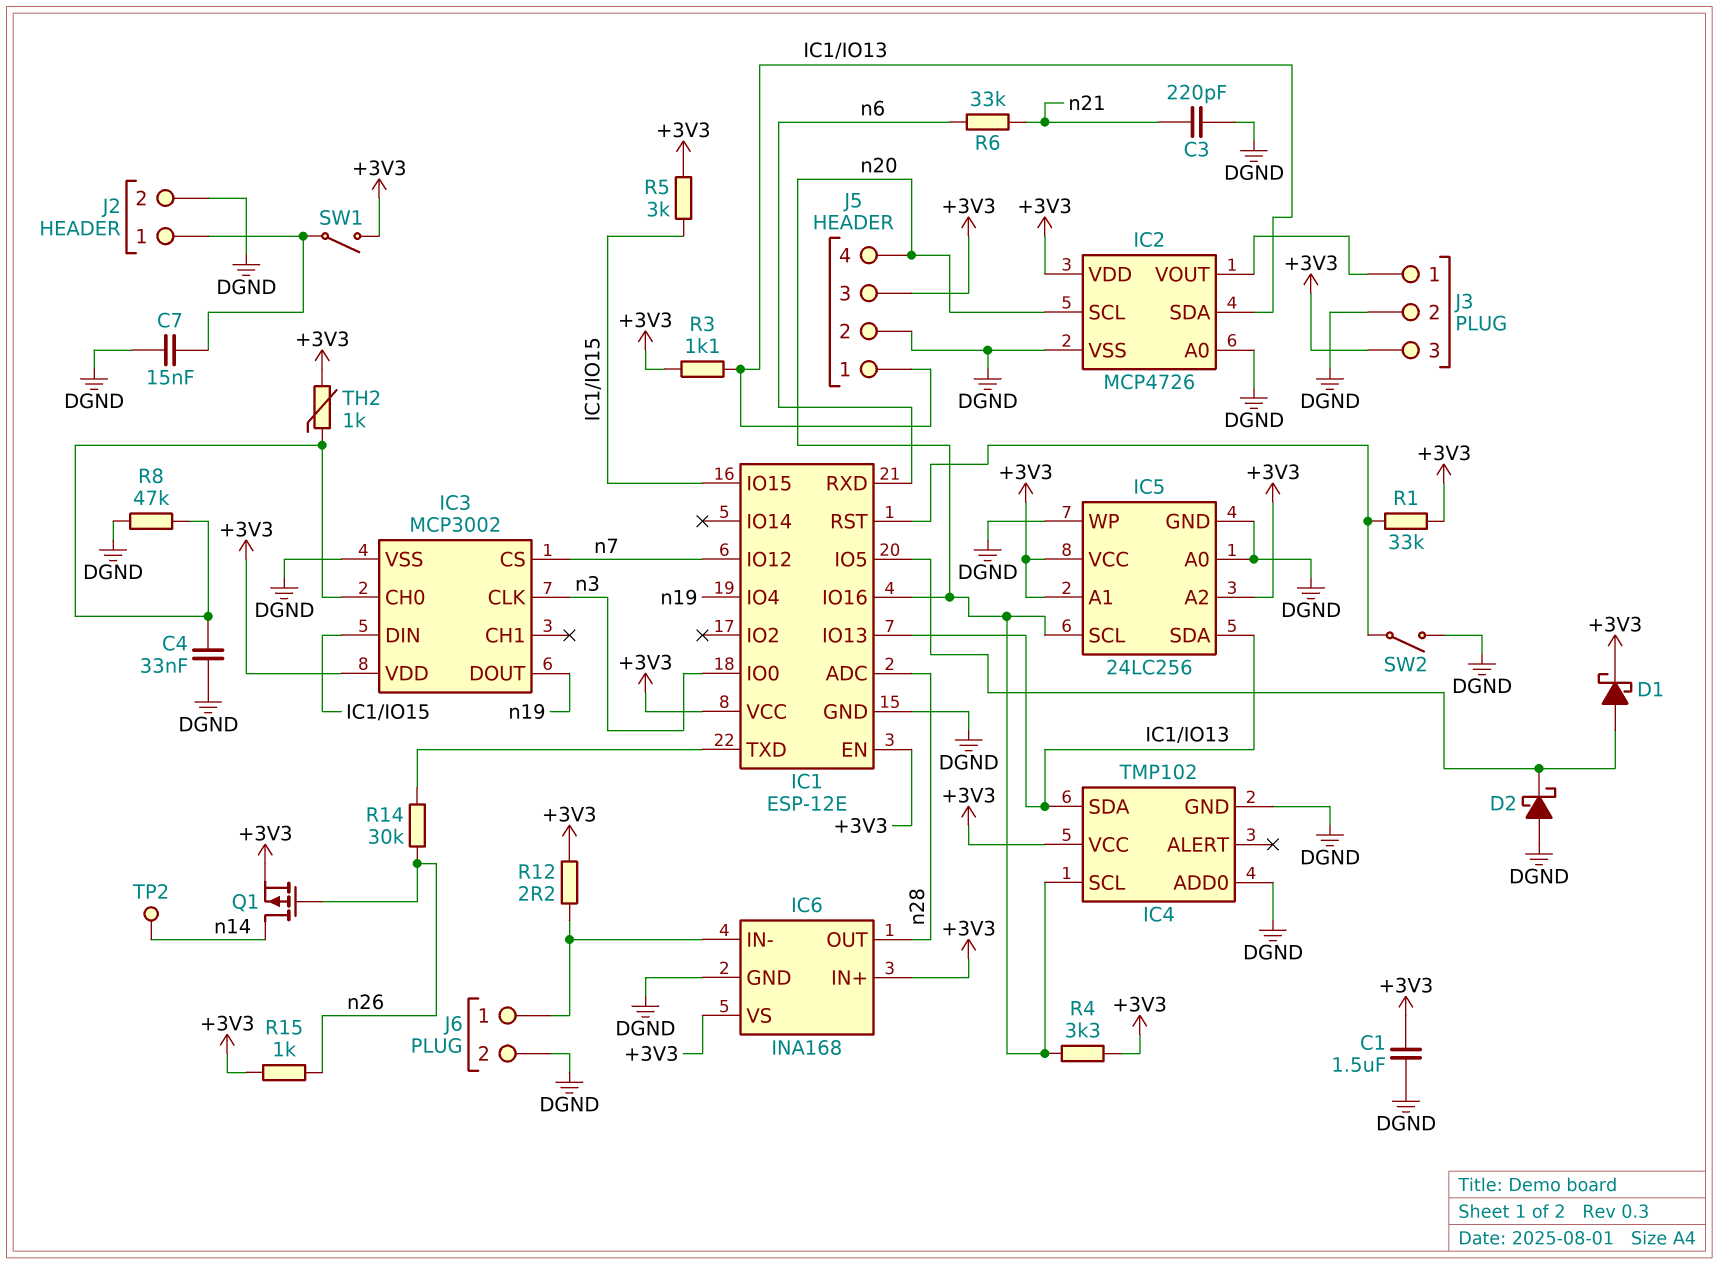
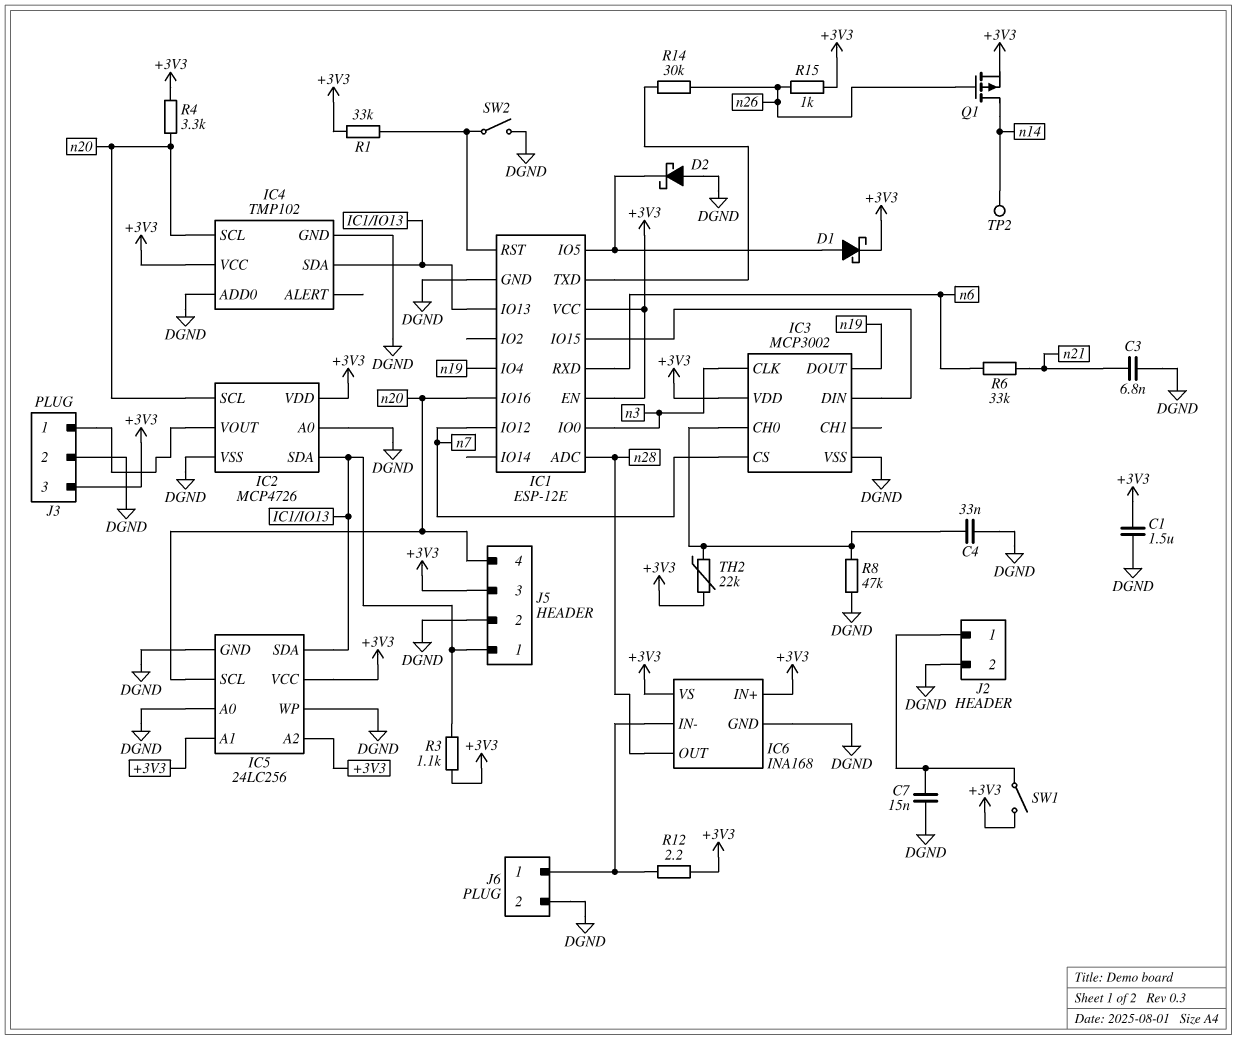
C3: 220pF (DGND, n21) -> 6.8nF (DGND, n21)
R5: 3k (+3V3, IC1/IO15) -> none
TH2: 1k (+3V3, IC3/CH0) -> 22k (+3V3, IC3/CH0)

